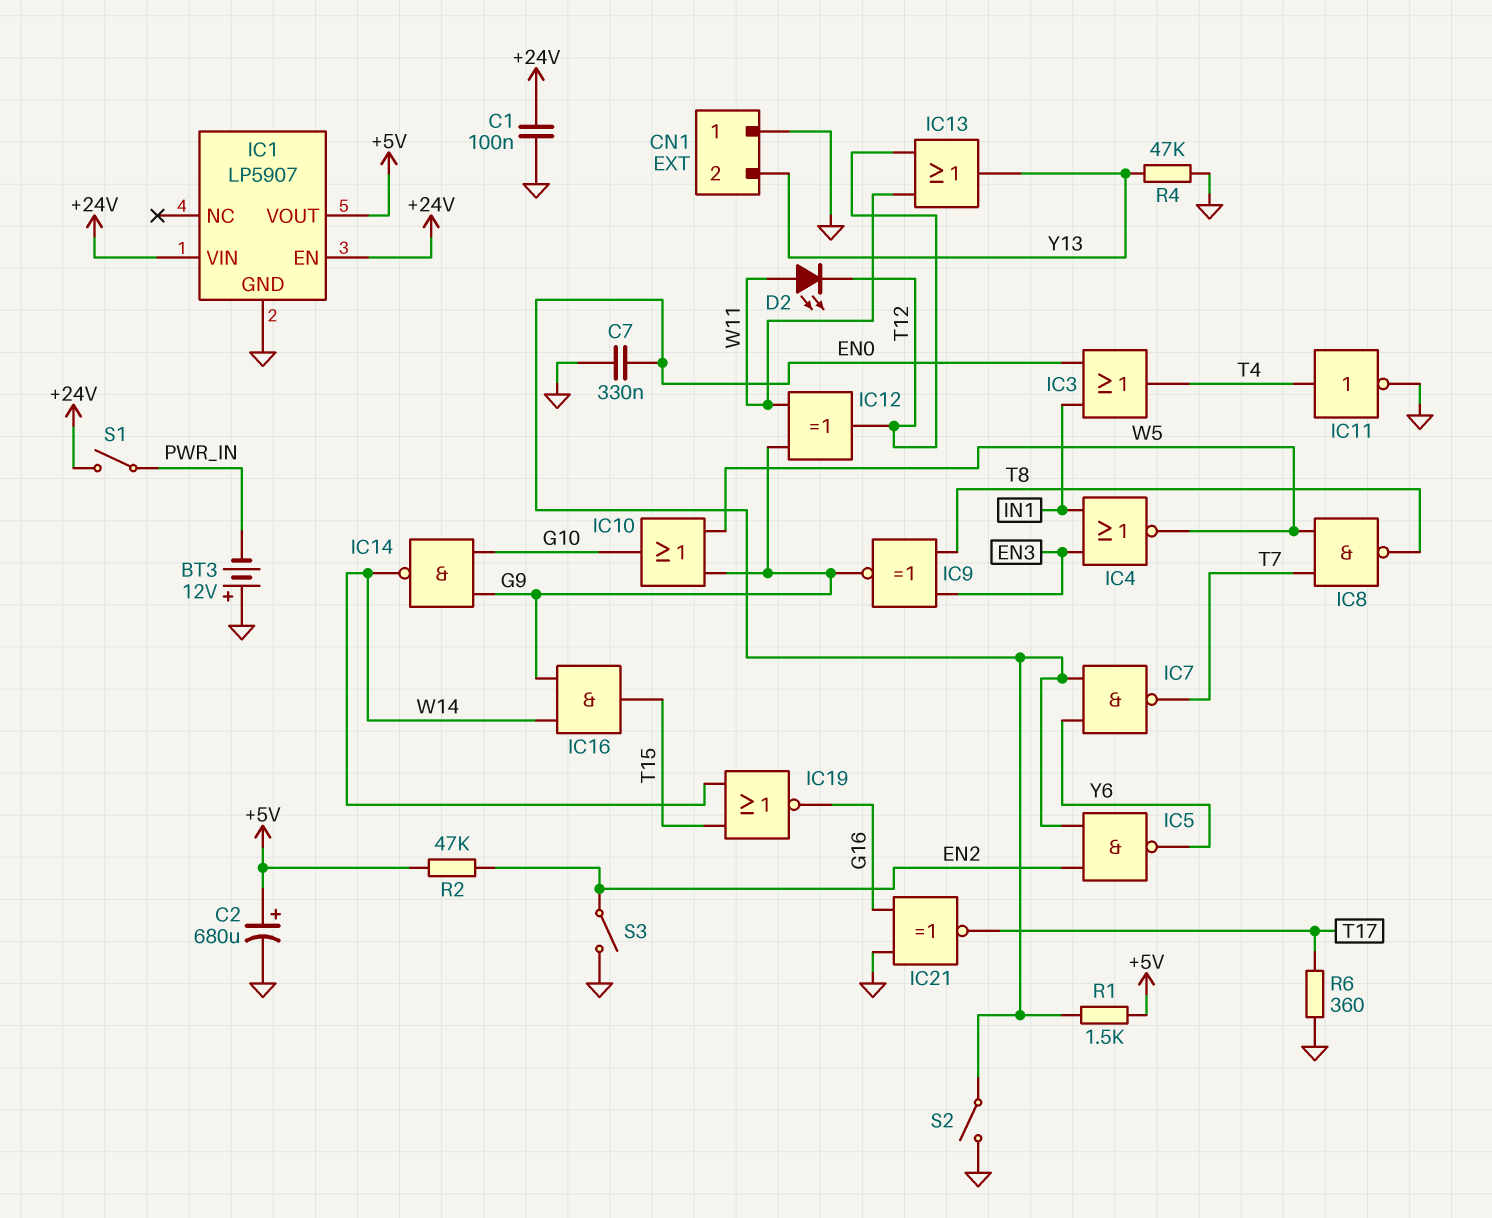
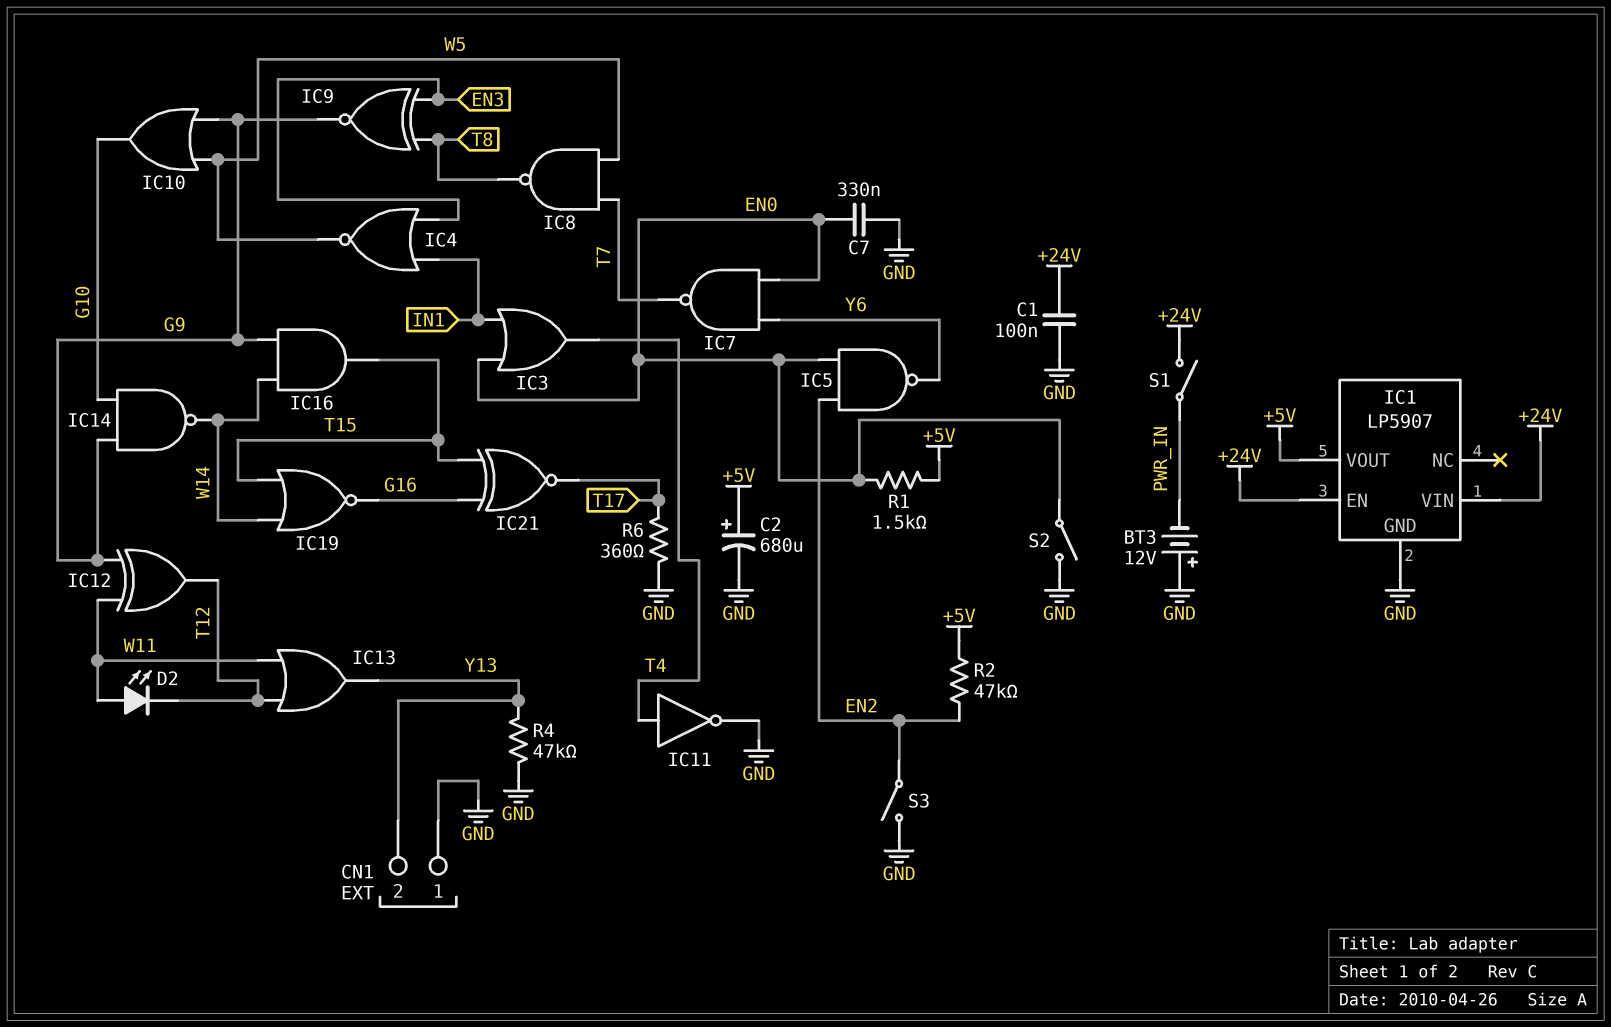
IC21: XNOR (in G16, in GND, out T17) -> XNOR (in G16, in T15, out T17)

